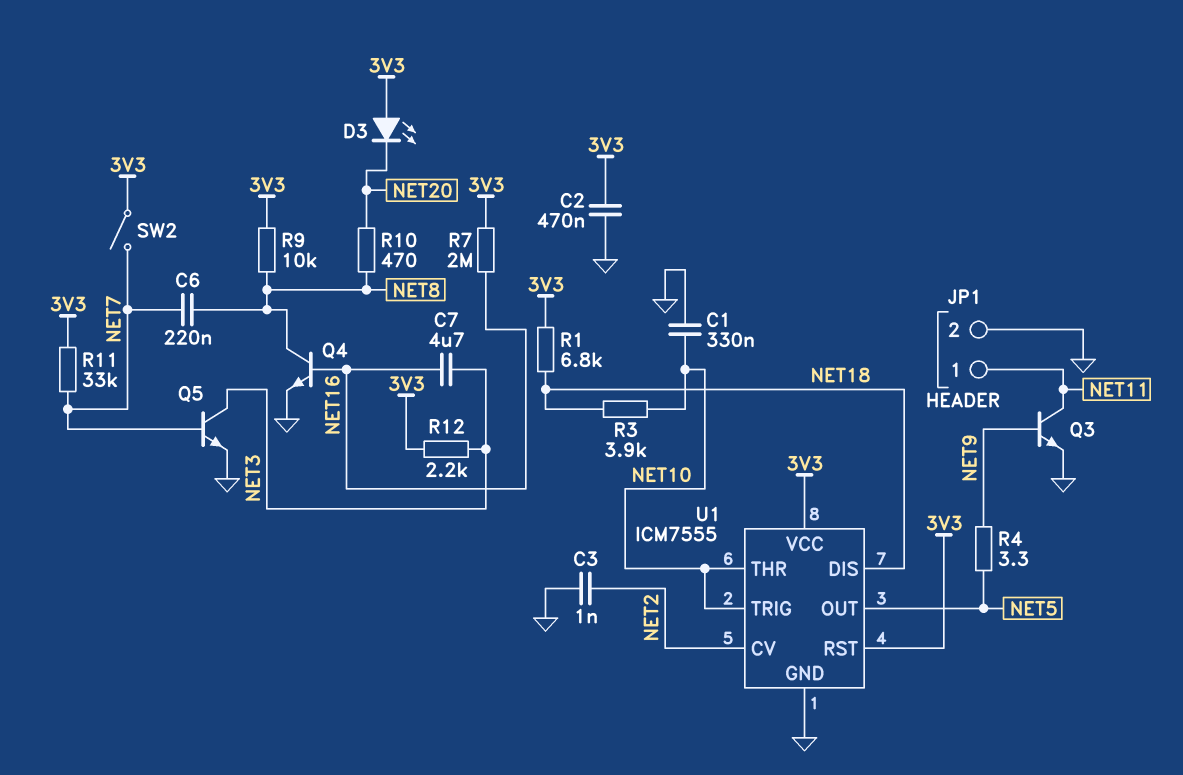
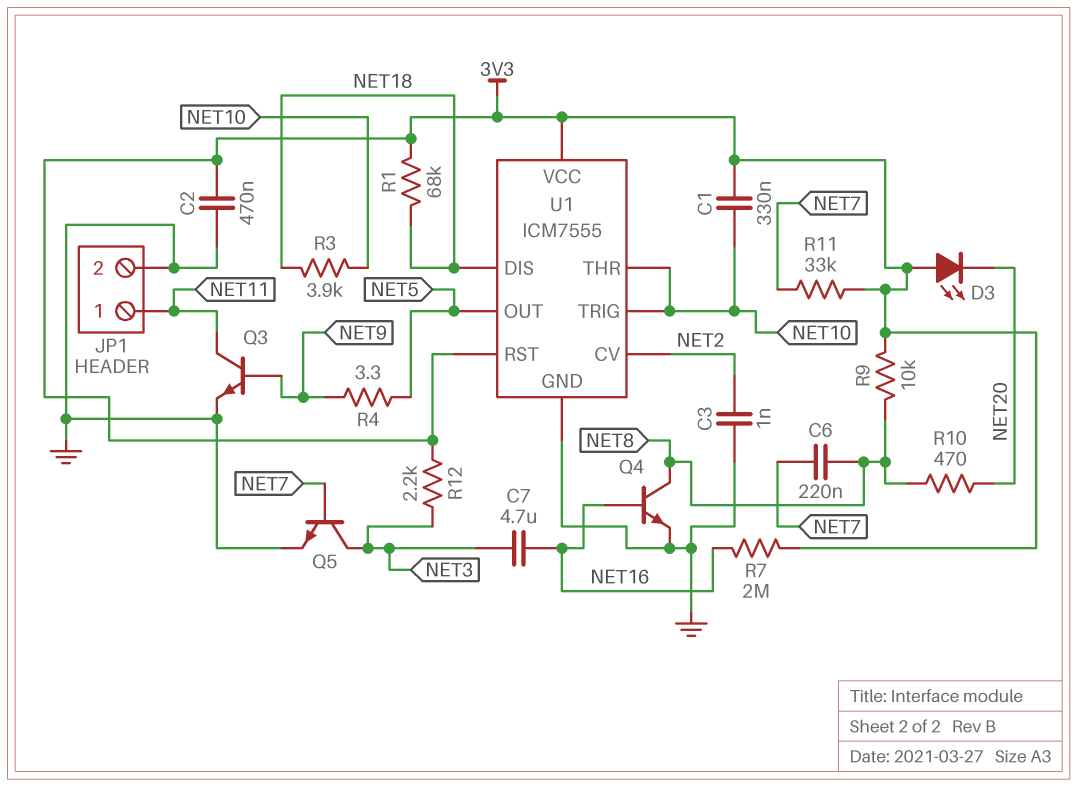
C1: 330nF (GND, NET10) -> 330nF (3V3, NET10)
R1: 6.8k (3V3, NET18) -> 68k (3V3, NET18)
SW2: switch (3V3, NET7) -> none

